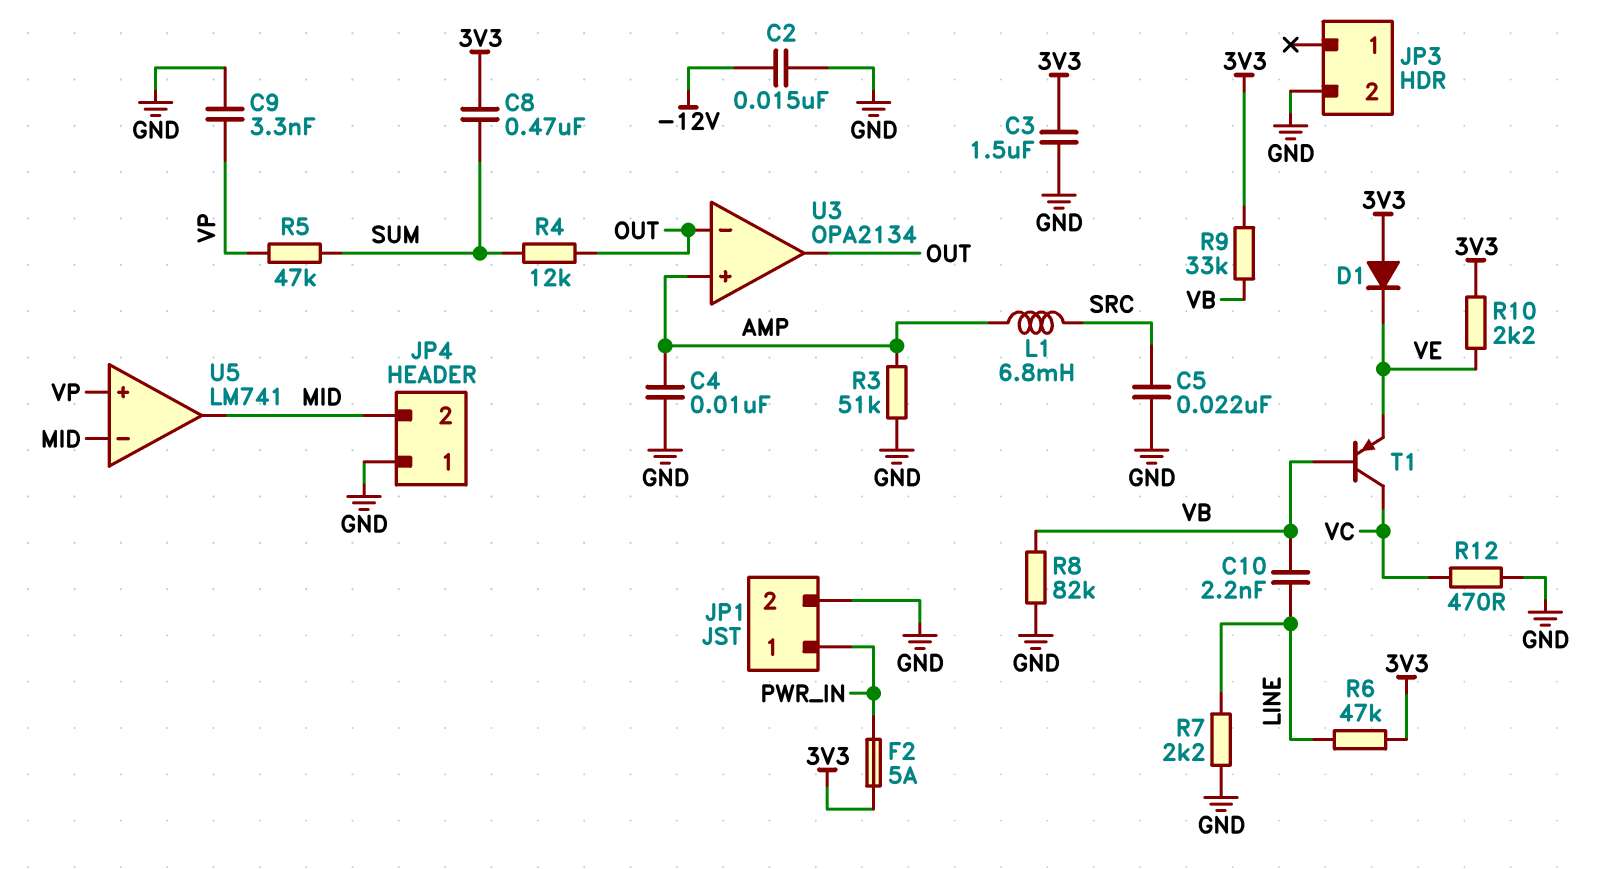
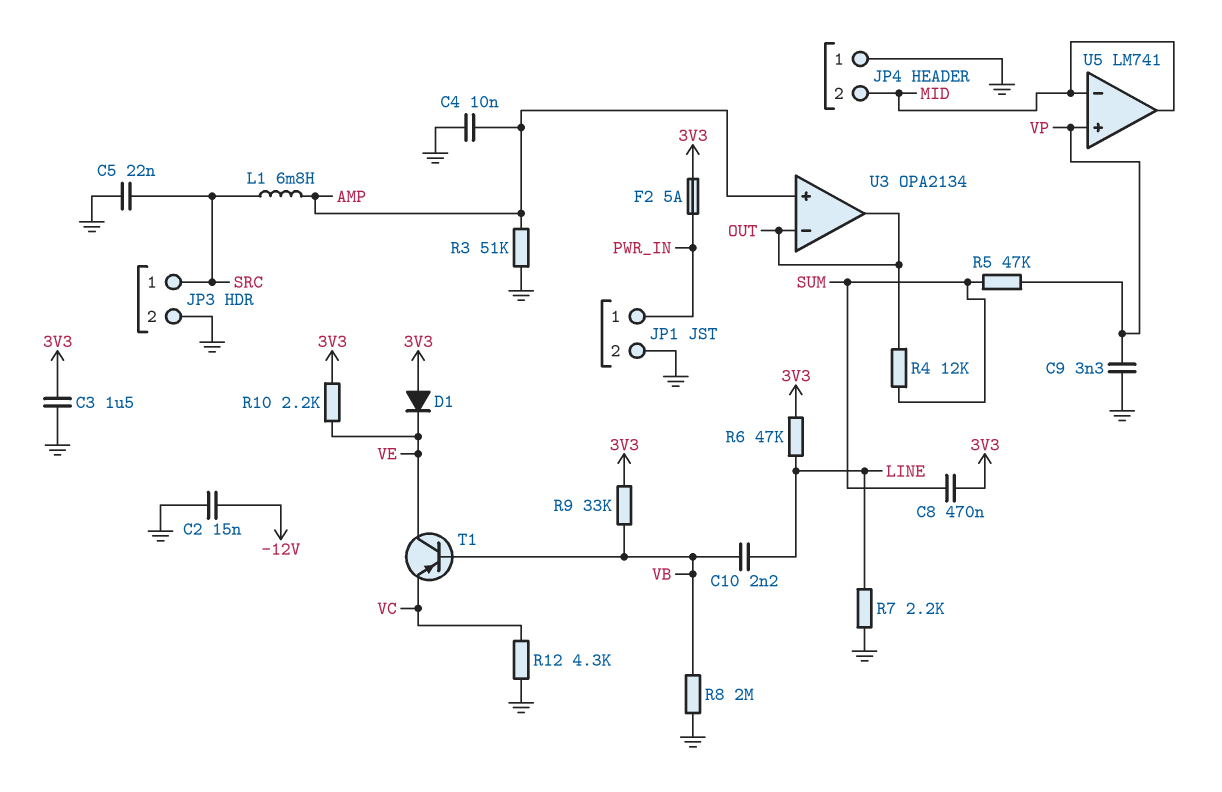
JP3 pin 1: none -> SRC
R8: 82k (GND, VB) -> 2M (GND, VB)
R12: 470 (GND, VC) -> 4.3k (GND, VC)
T1: PNP (B VB, C VC, E VE) -> PNP (B VB, C VE, E VC)

